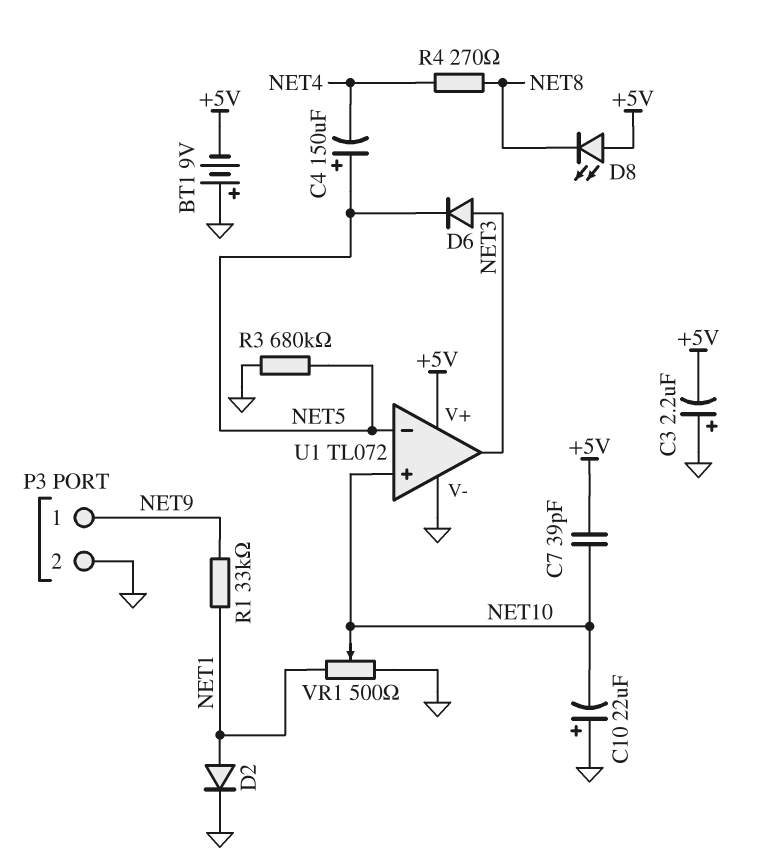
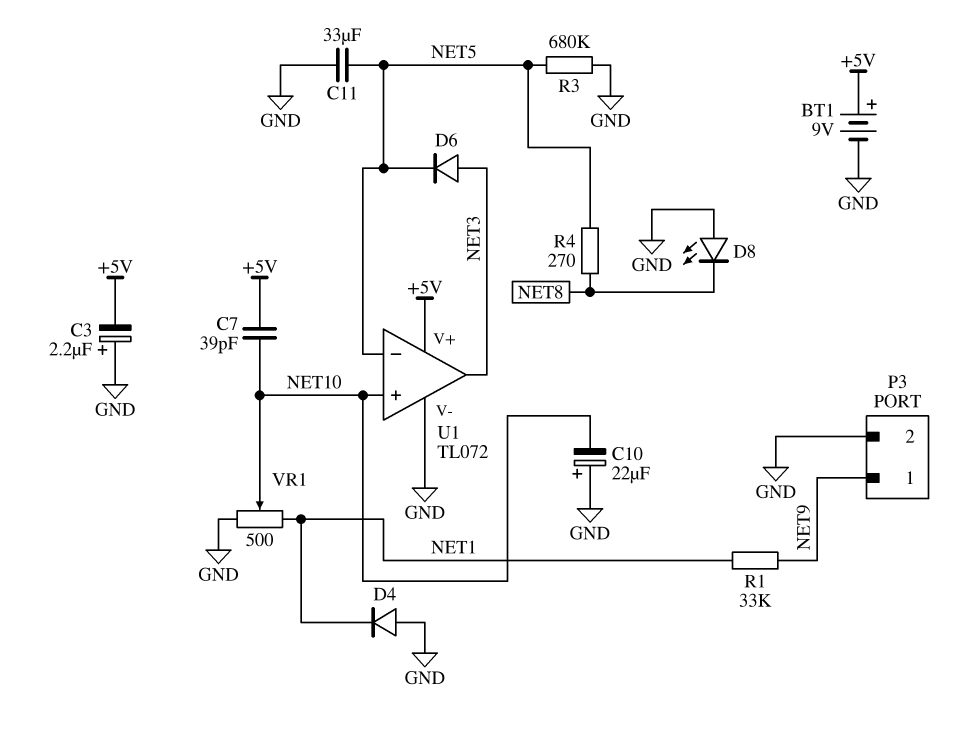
BT1: 9V (plus GND, minus +5V) -> 9V (plus +5V, minus GND)
C4: 150uF (plus NET5, minus NET4) -> none
C11: none -> 33uF (GND, NET5)
D2: diode (A NET1, K GND) -> none
D4: none -> diode (A GND, K NET1)
D8: LED (A +5V, K NET8) -> LED (A GND, K NET8)
R4: 270 (NET4, NET8) -> 270 (NET5, NET8)

